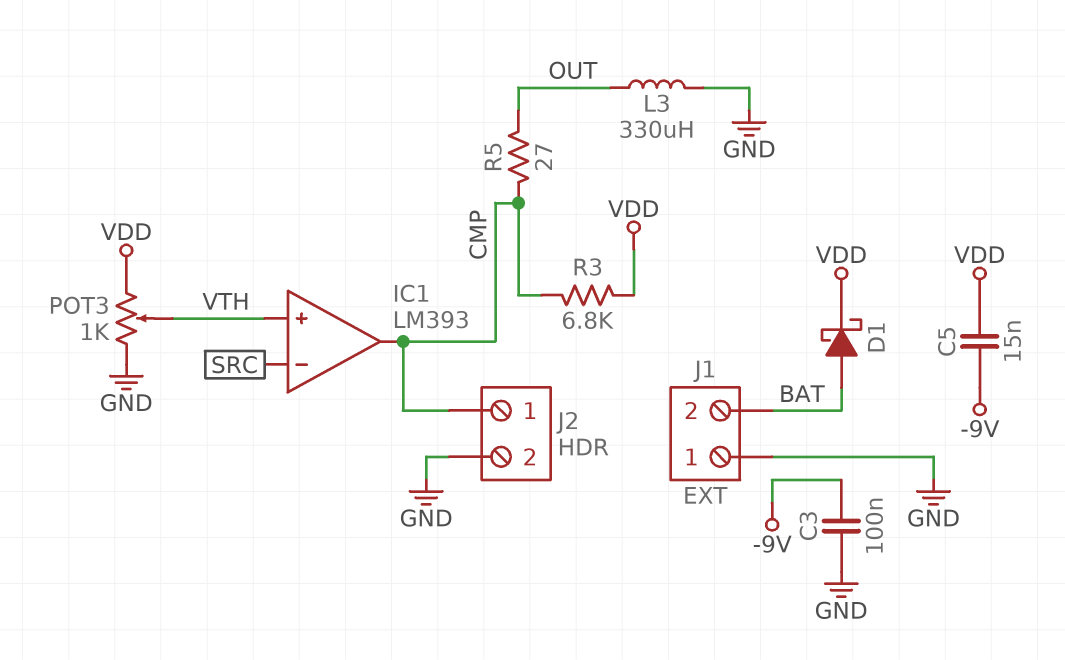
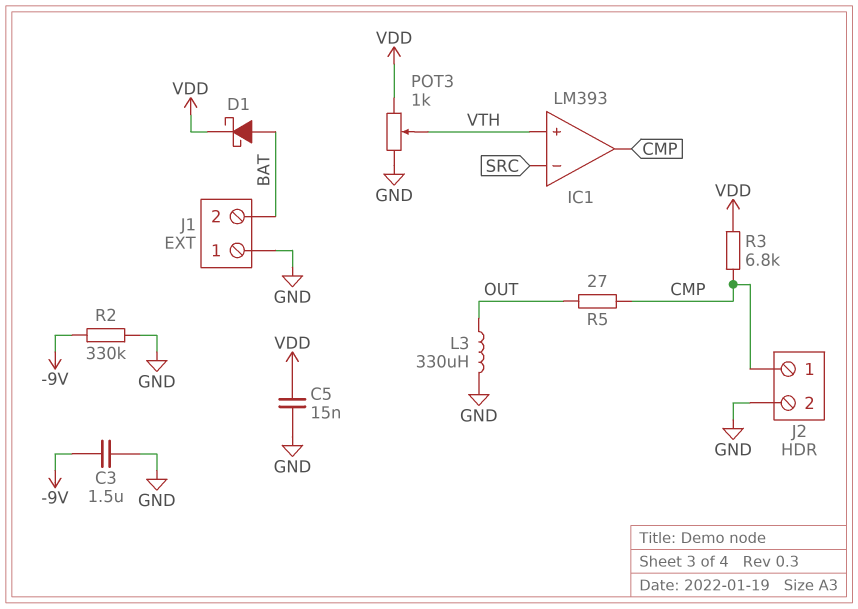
C3: 100nF (-9V, GND) -> 1.5uF (-9V, GND)
C5: 15nF (-9V, VDD) -> 15nF (GND, VDD)
R2: none -> 330k (-9V, GND)

